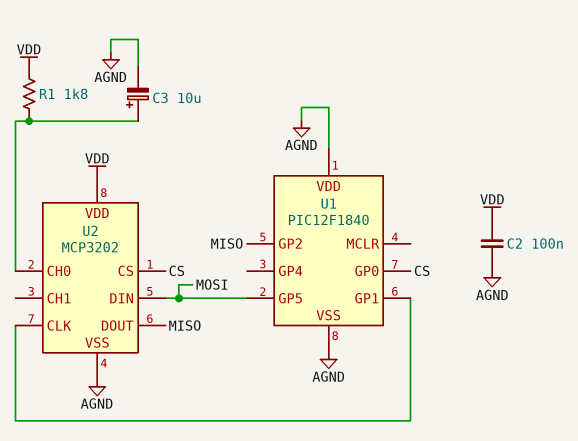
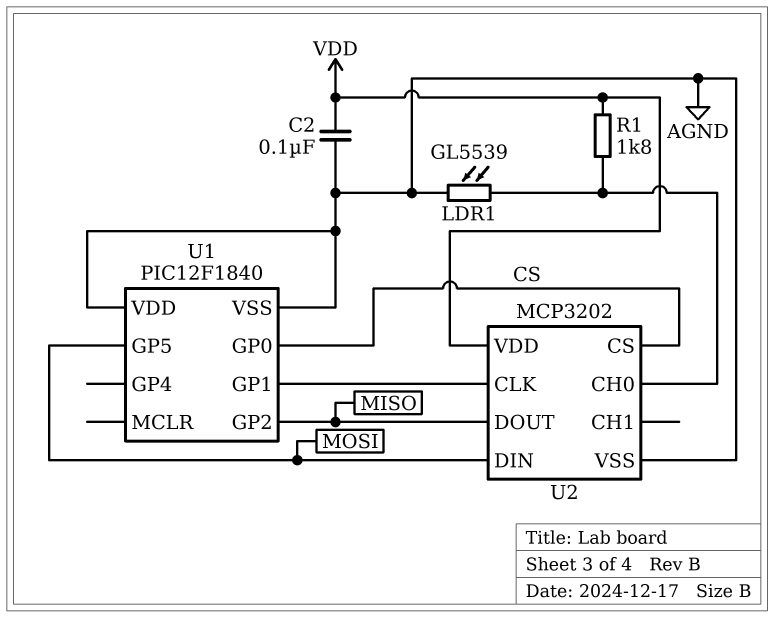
C3: 10uF (plus U2/CH0, minus AGND) -> none
LDR1: none -> GL5539 (AGND, U2/CH0)

